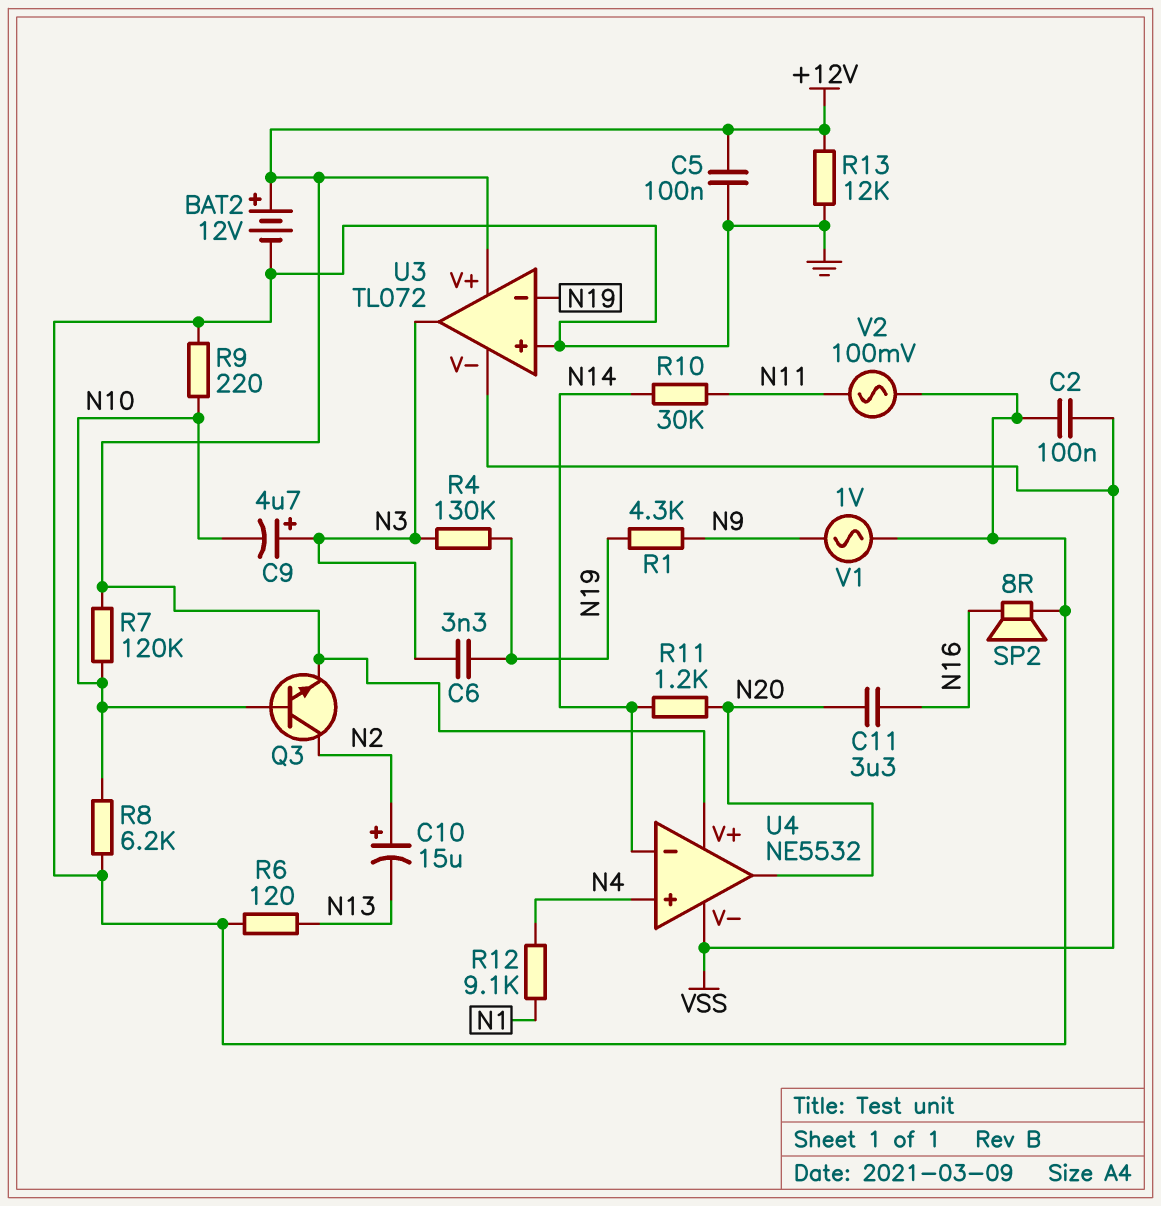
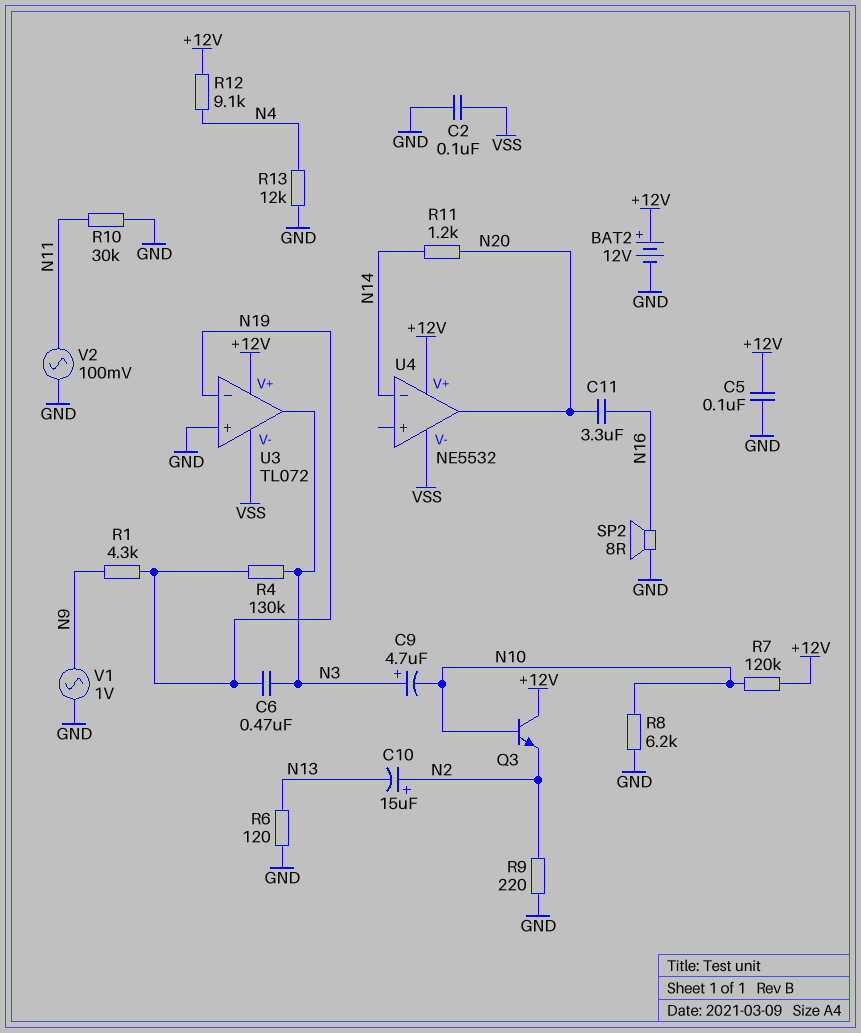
C6: 3.3nF (N3, N19) -> 470nF (N3, N19)
Q3: NPN (B N10, C N2, E +12V) -> NPN (B N10, C +12V, E N2)
R9: 220 (GND, N10) -> 220 (GND, N2)
R10: 30k (N11, N14) -> 30k (GND, N11)
R12: 9.1k (N1, N4) -> 9.1k (+12V, N4)
R13: 12k (+12V, GND) -> 12k (GND, N4)
U4 pin in+: N4 -> none

